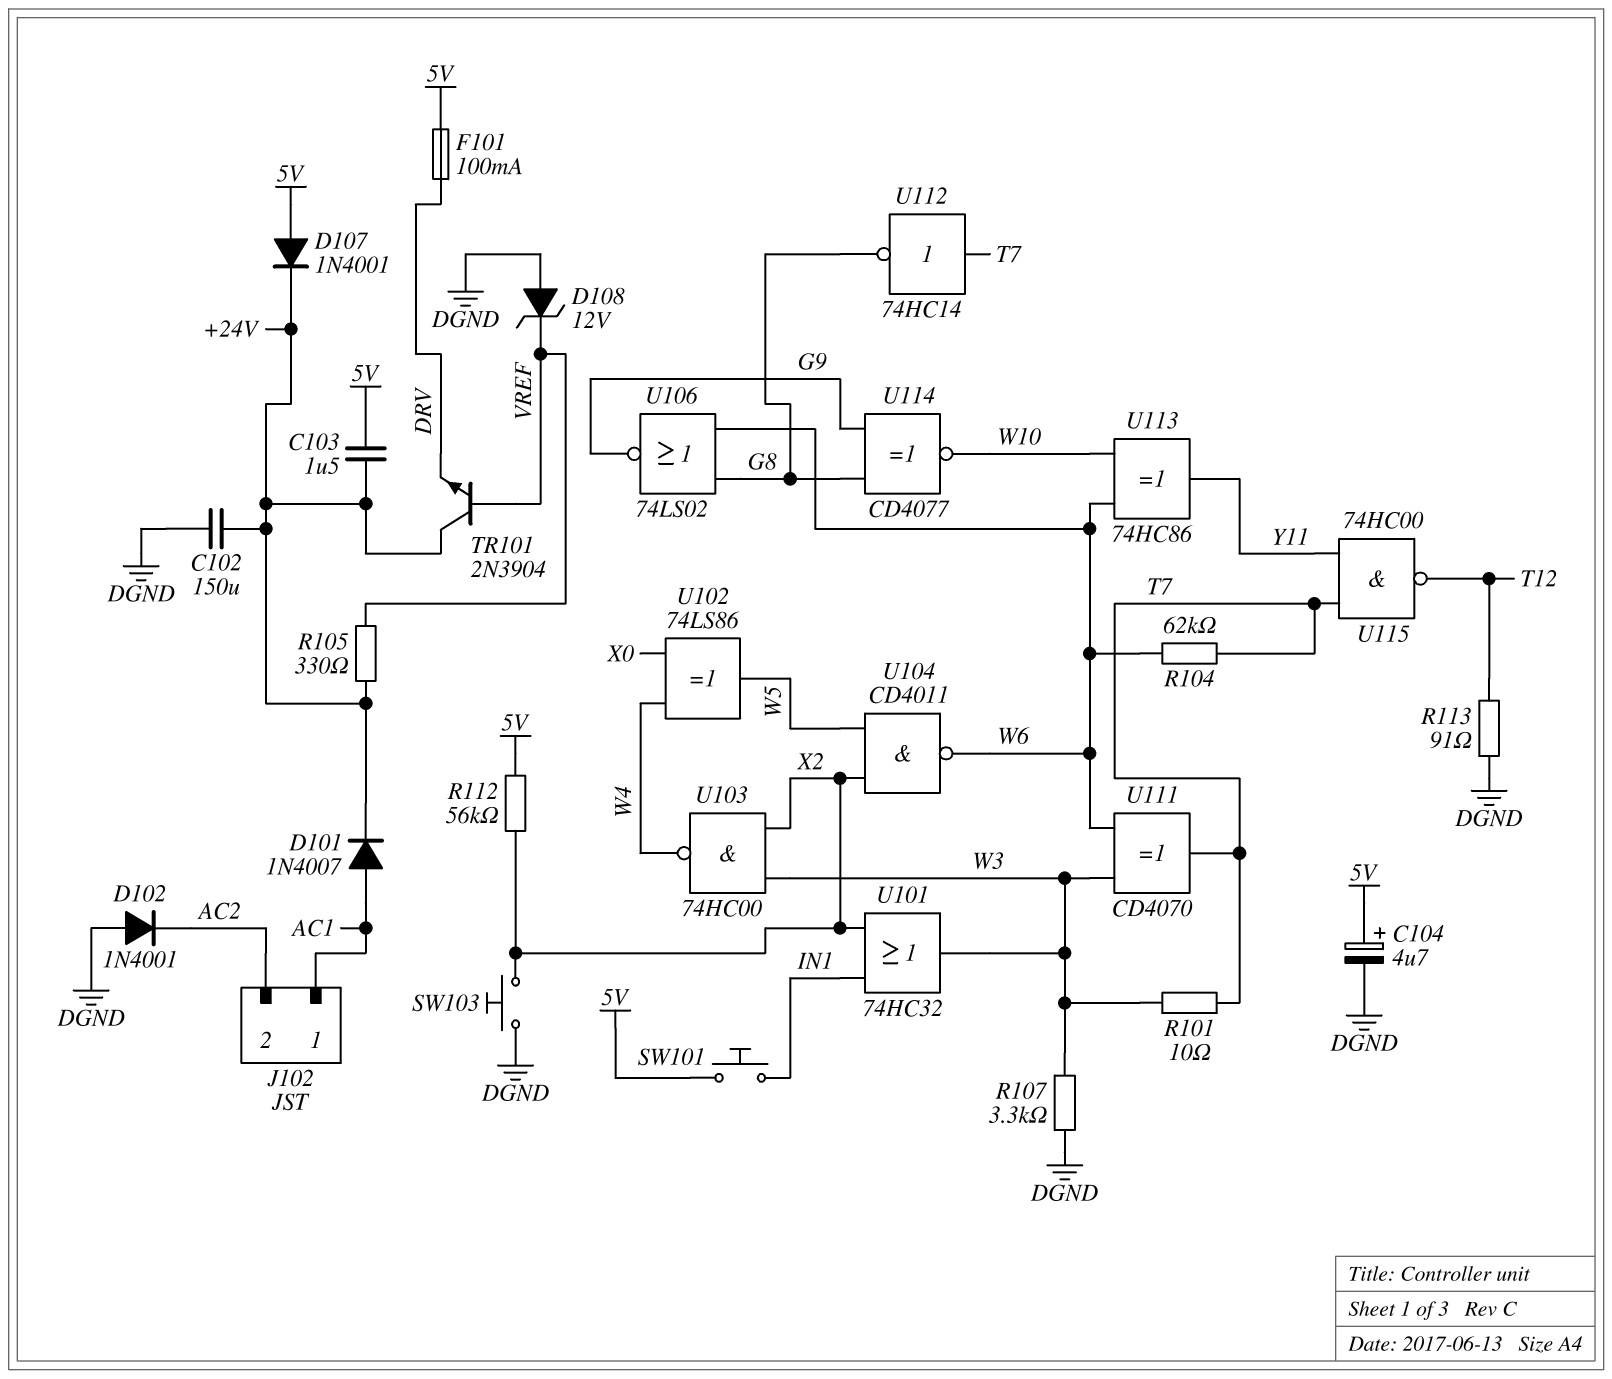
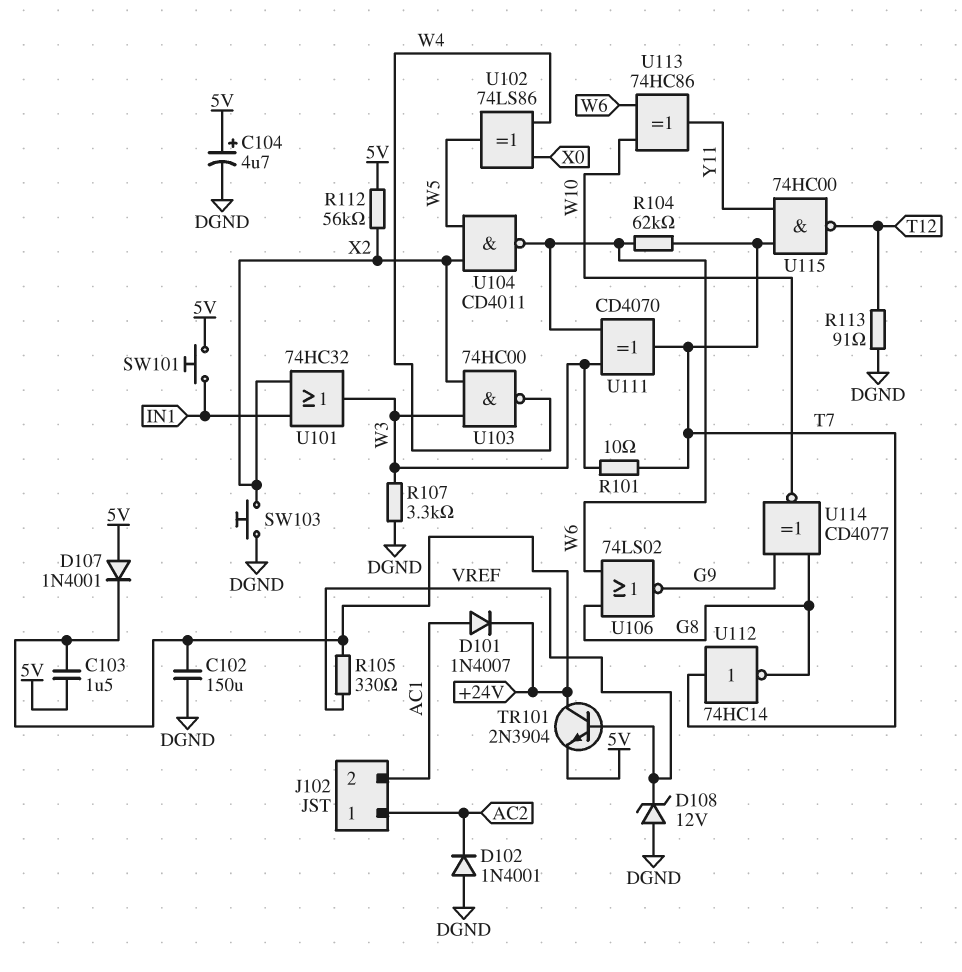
F101: 100mA (5V, DRV) -> none
J102 pin 1: AC1 -> AC2
J102 pin 2: AC2 -> AC1
TR101: NPN 2N3904 (B VREF, C +24V, E DRV) -> NPN 2N3904 (B VREF, C +24V, E 5V)

